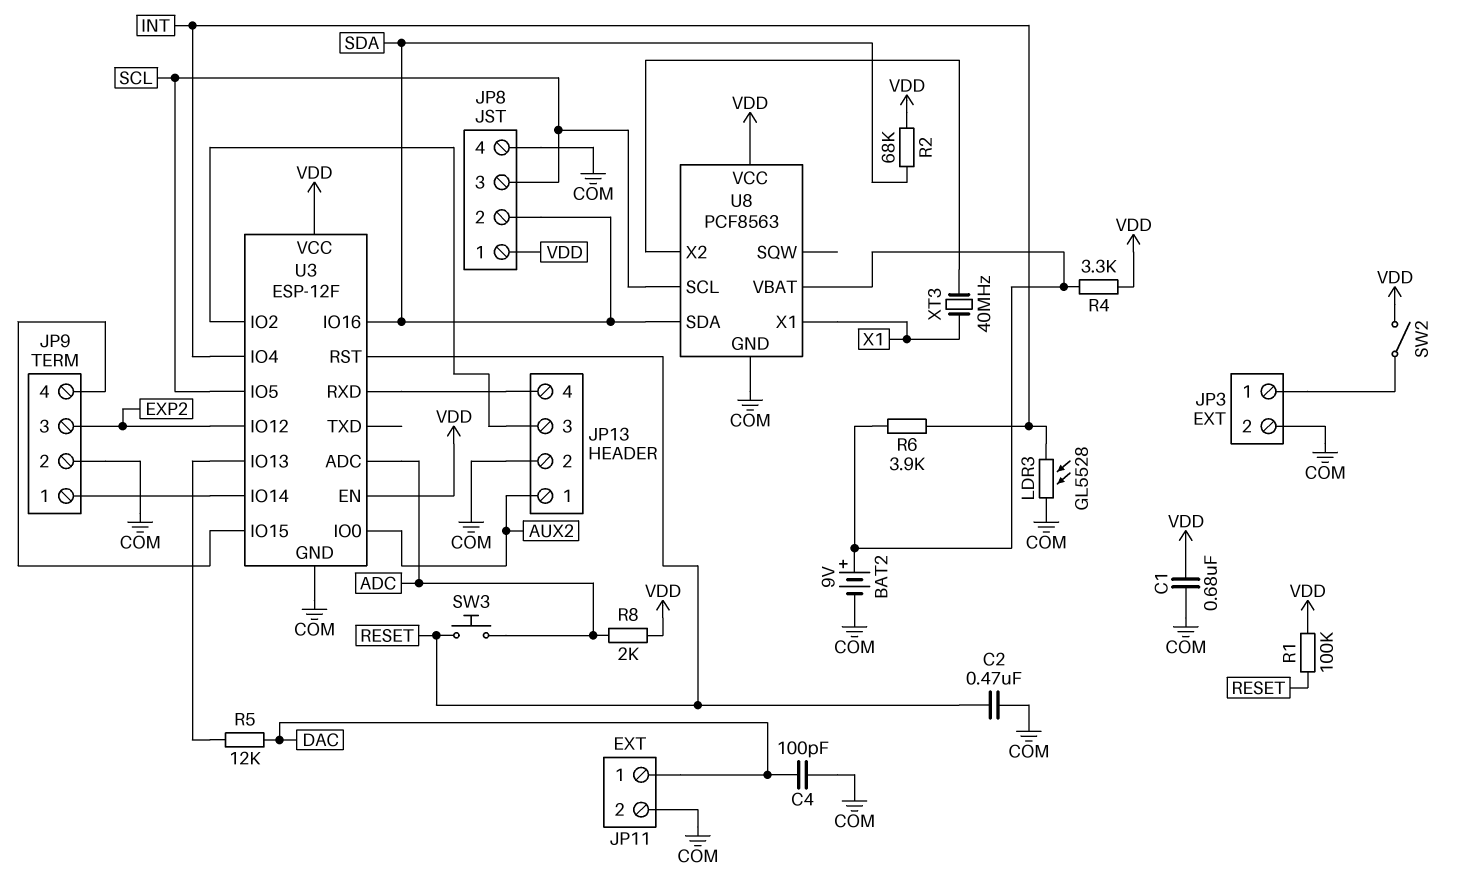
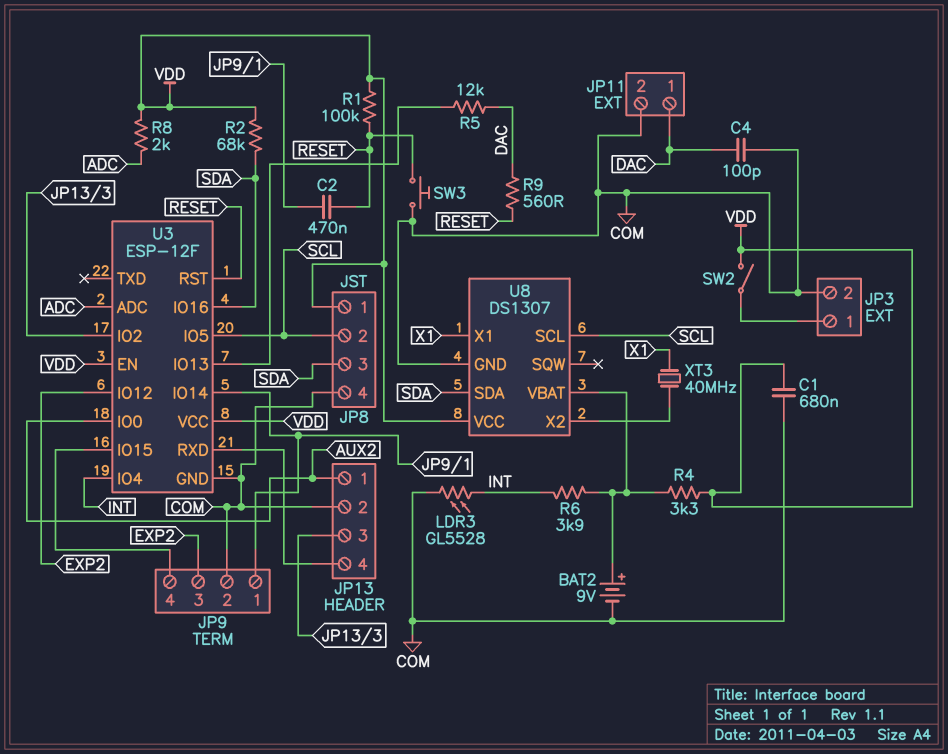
C2: 470nF (COM, RESET) -> 470nF (JP9/1, RESET)
JP8 pin 2: SDA -> SCL
JP8 pin 3: SCL -> SDA
R9: none -> 560 (DAC, RESET)
SW3: button (ADC, RESET) -> button (COM, RESET)
U8: PCF8563 -> DS1307

